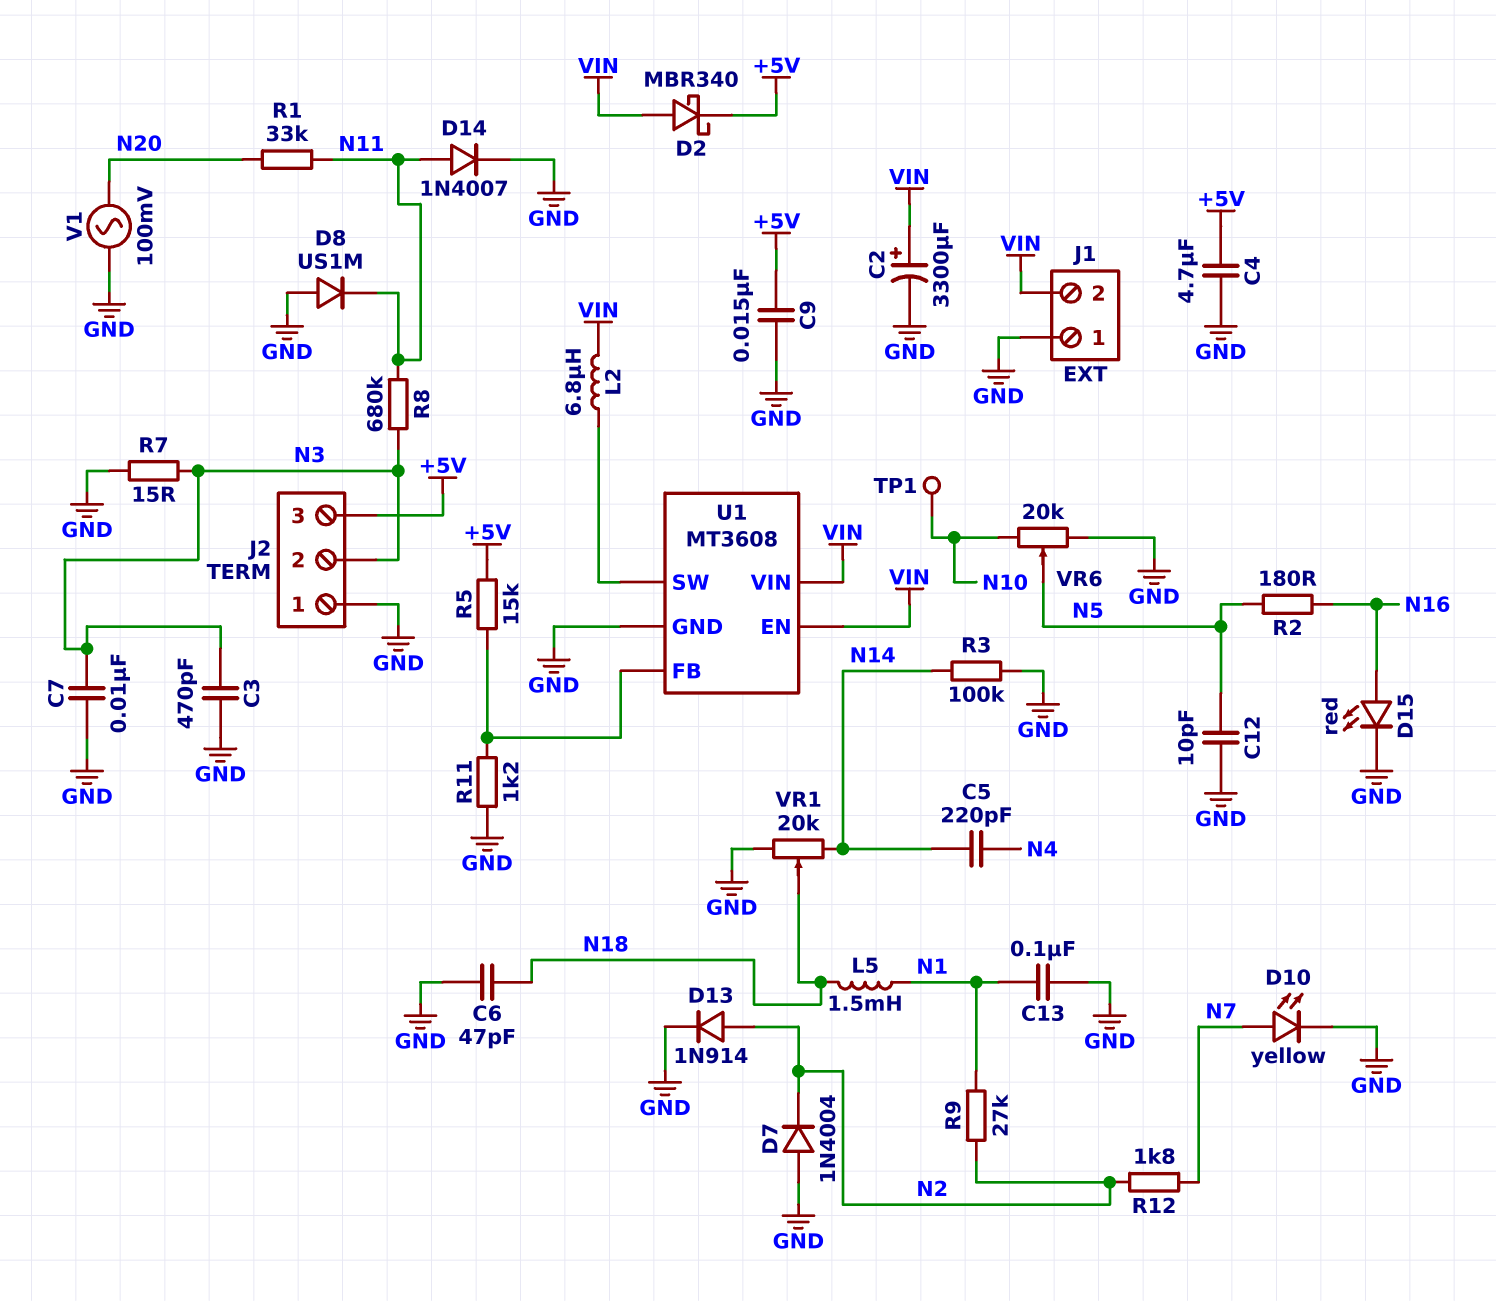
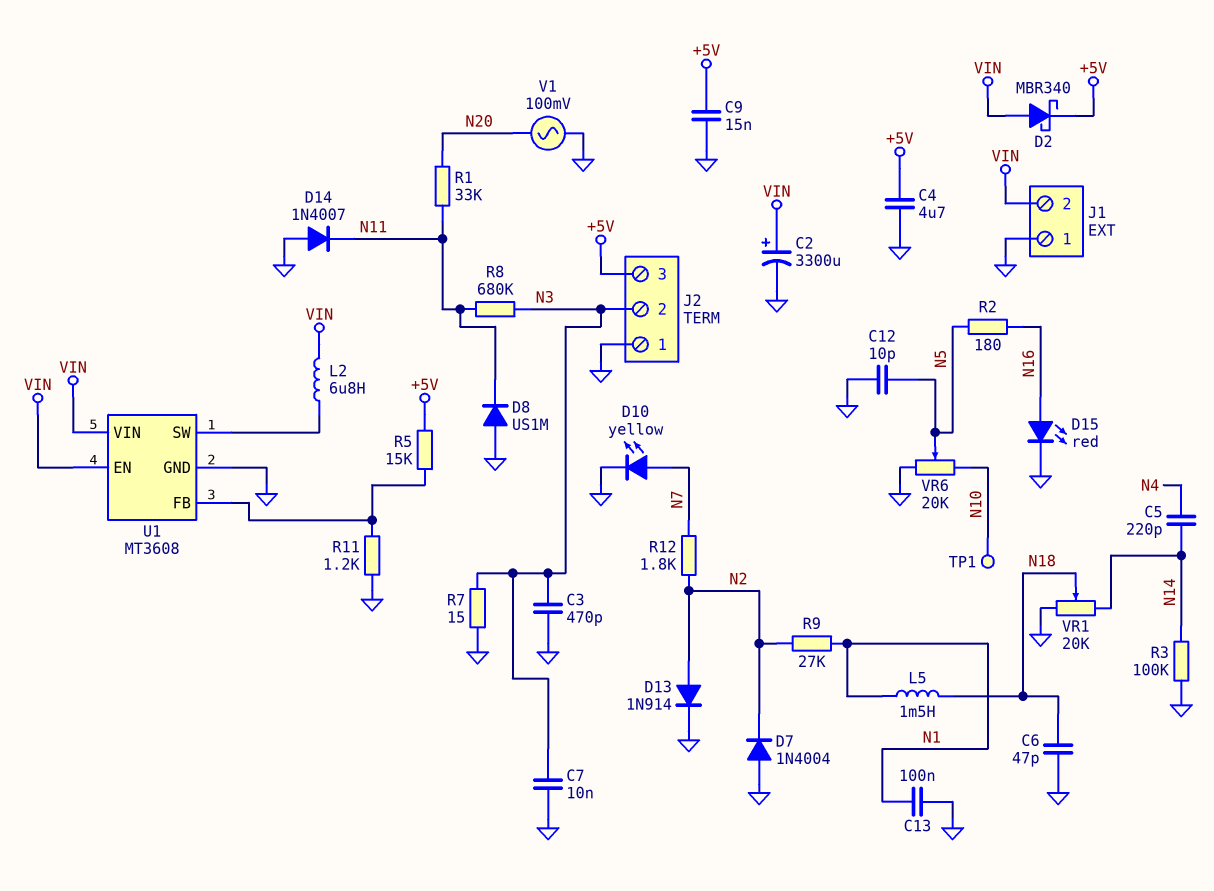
D14: diode 1N4007 (A N11, K GND) -> diode 1N4007 (A GND, K N11)

